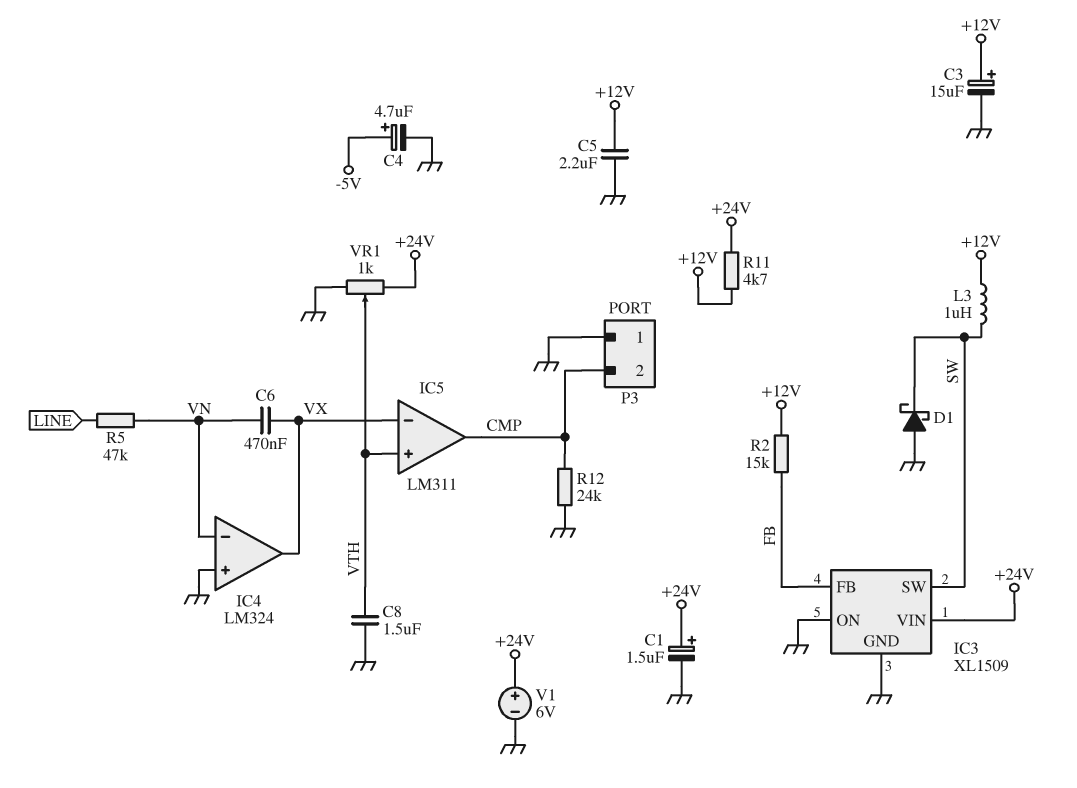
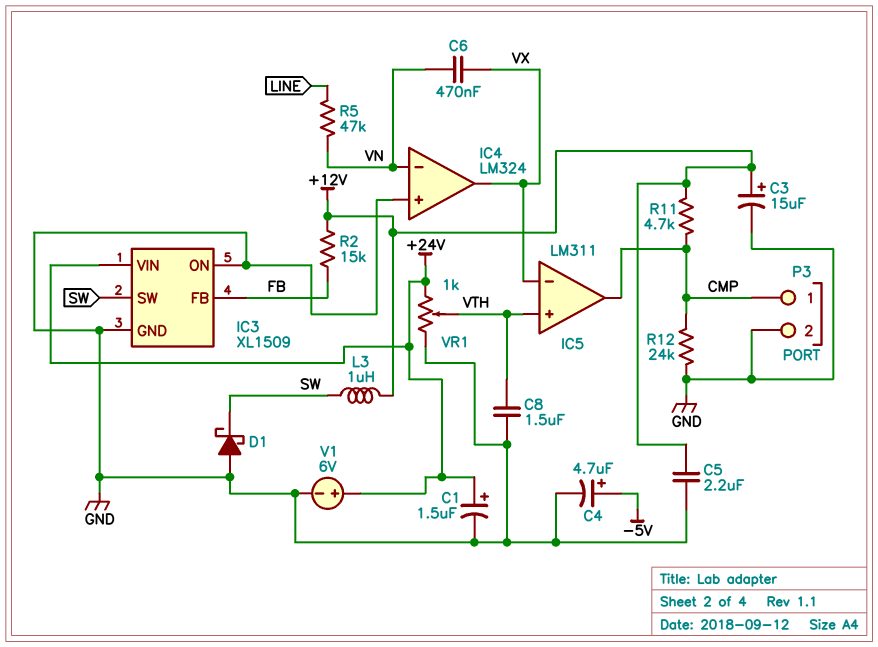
P3 pin 1: GND -> CMP
P3 pin 2: CMP -> GND
R11: 4.7k (+12V, +24V) -> 4.7k (+12V, CMP)

